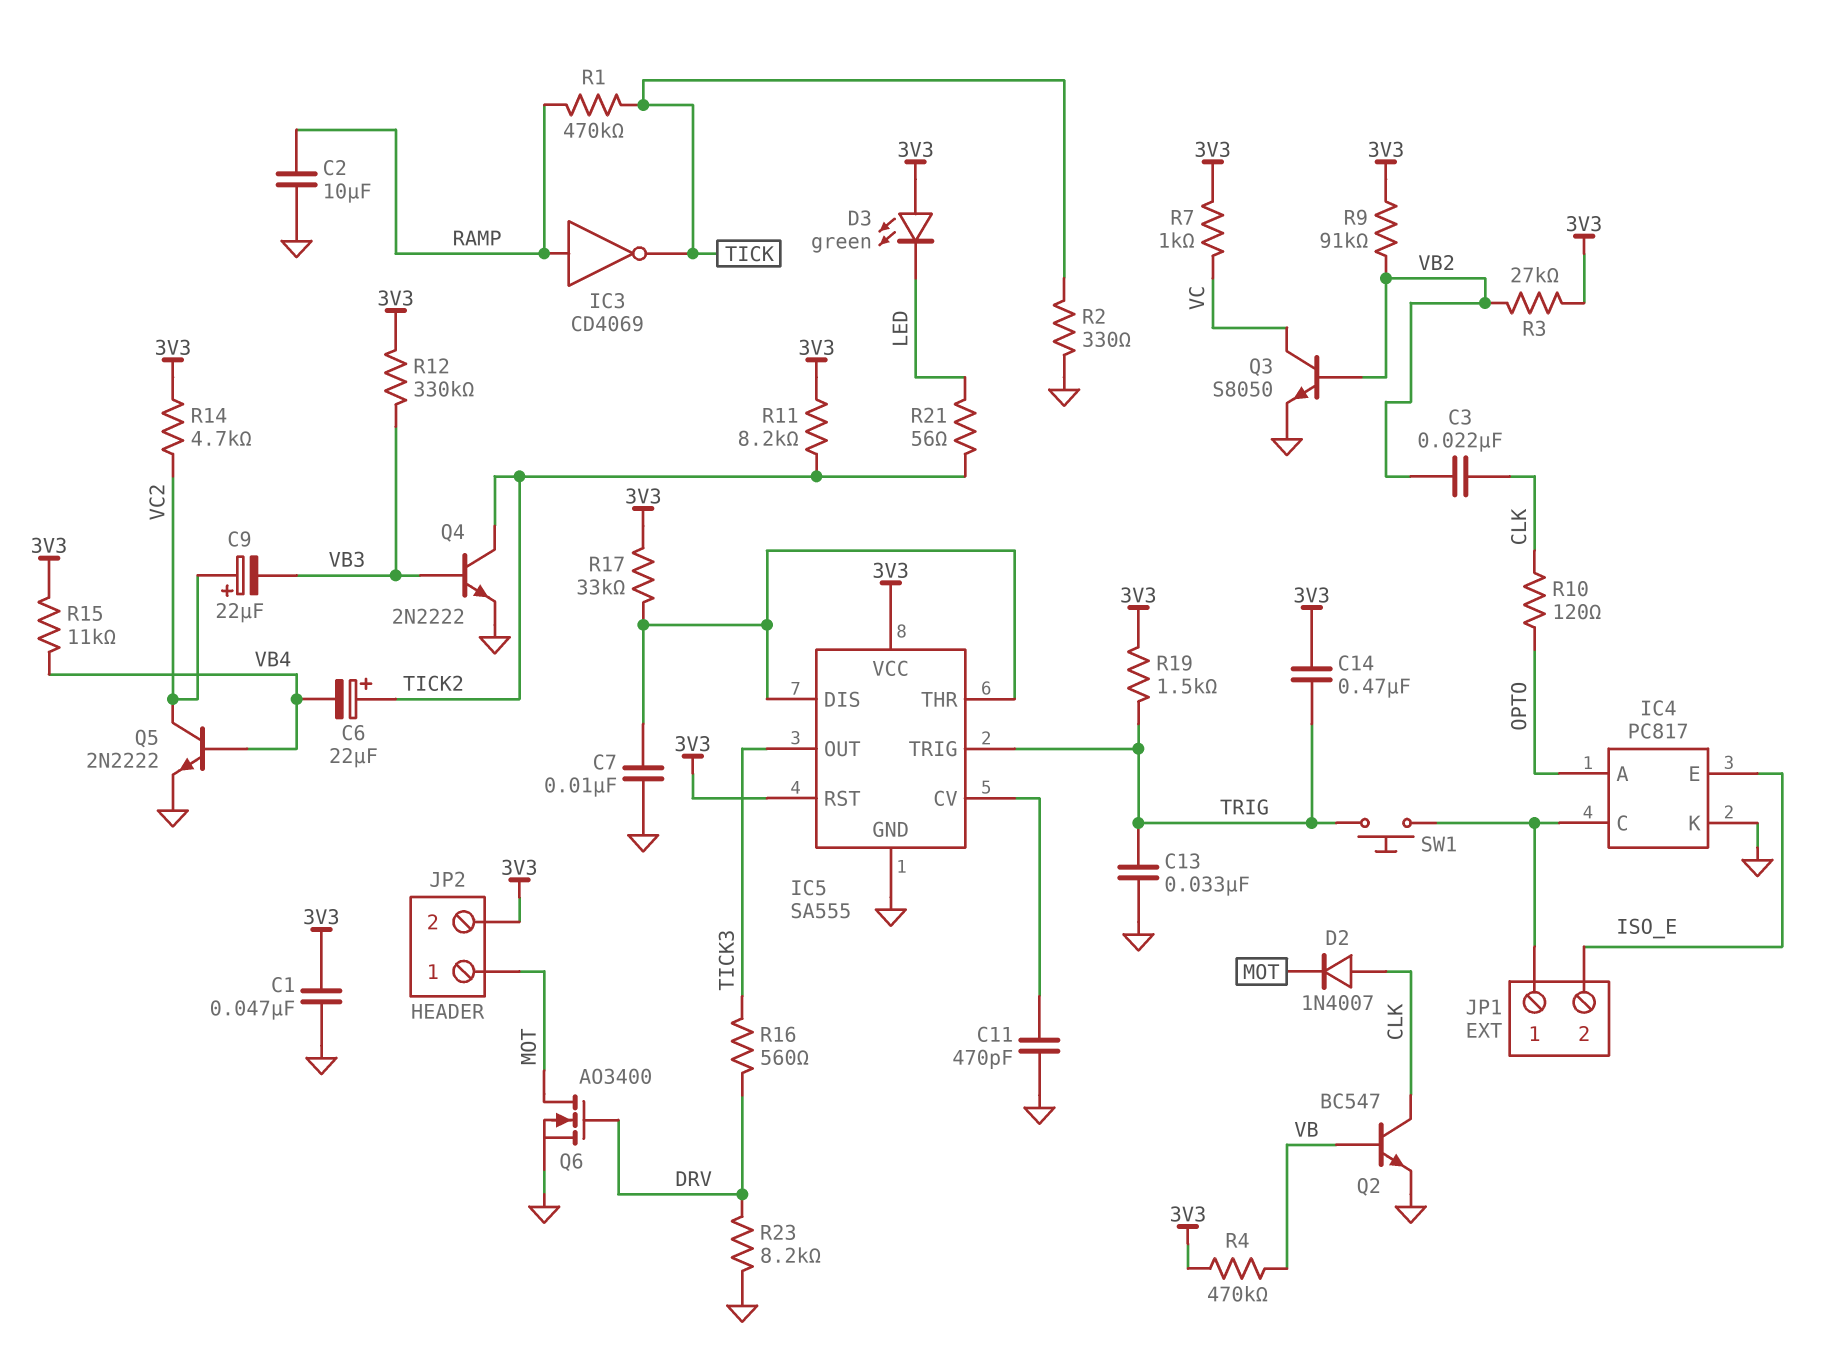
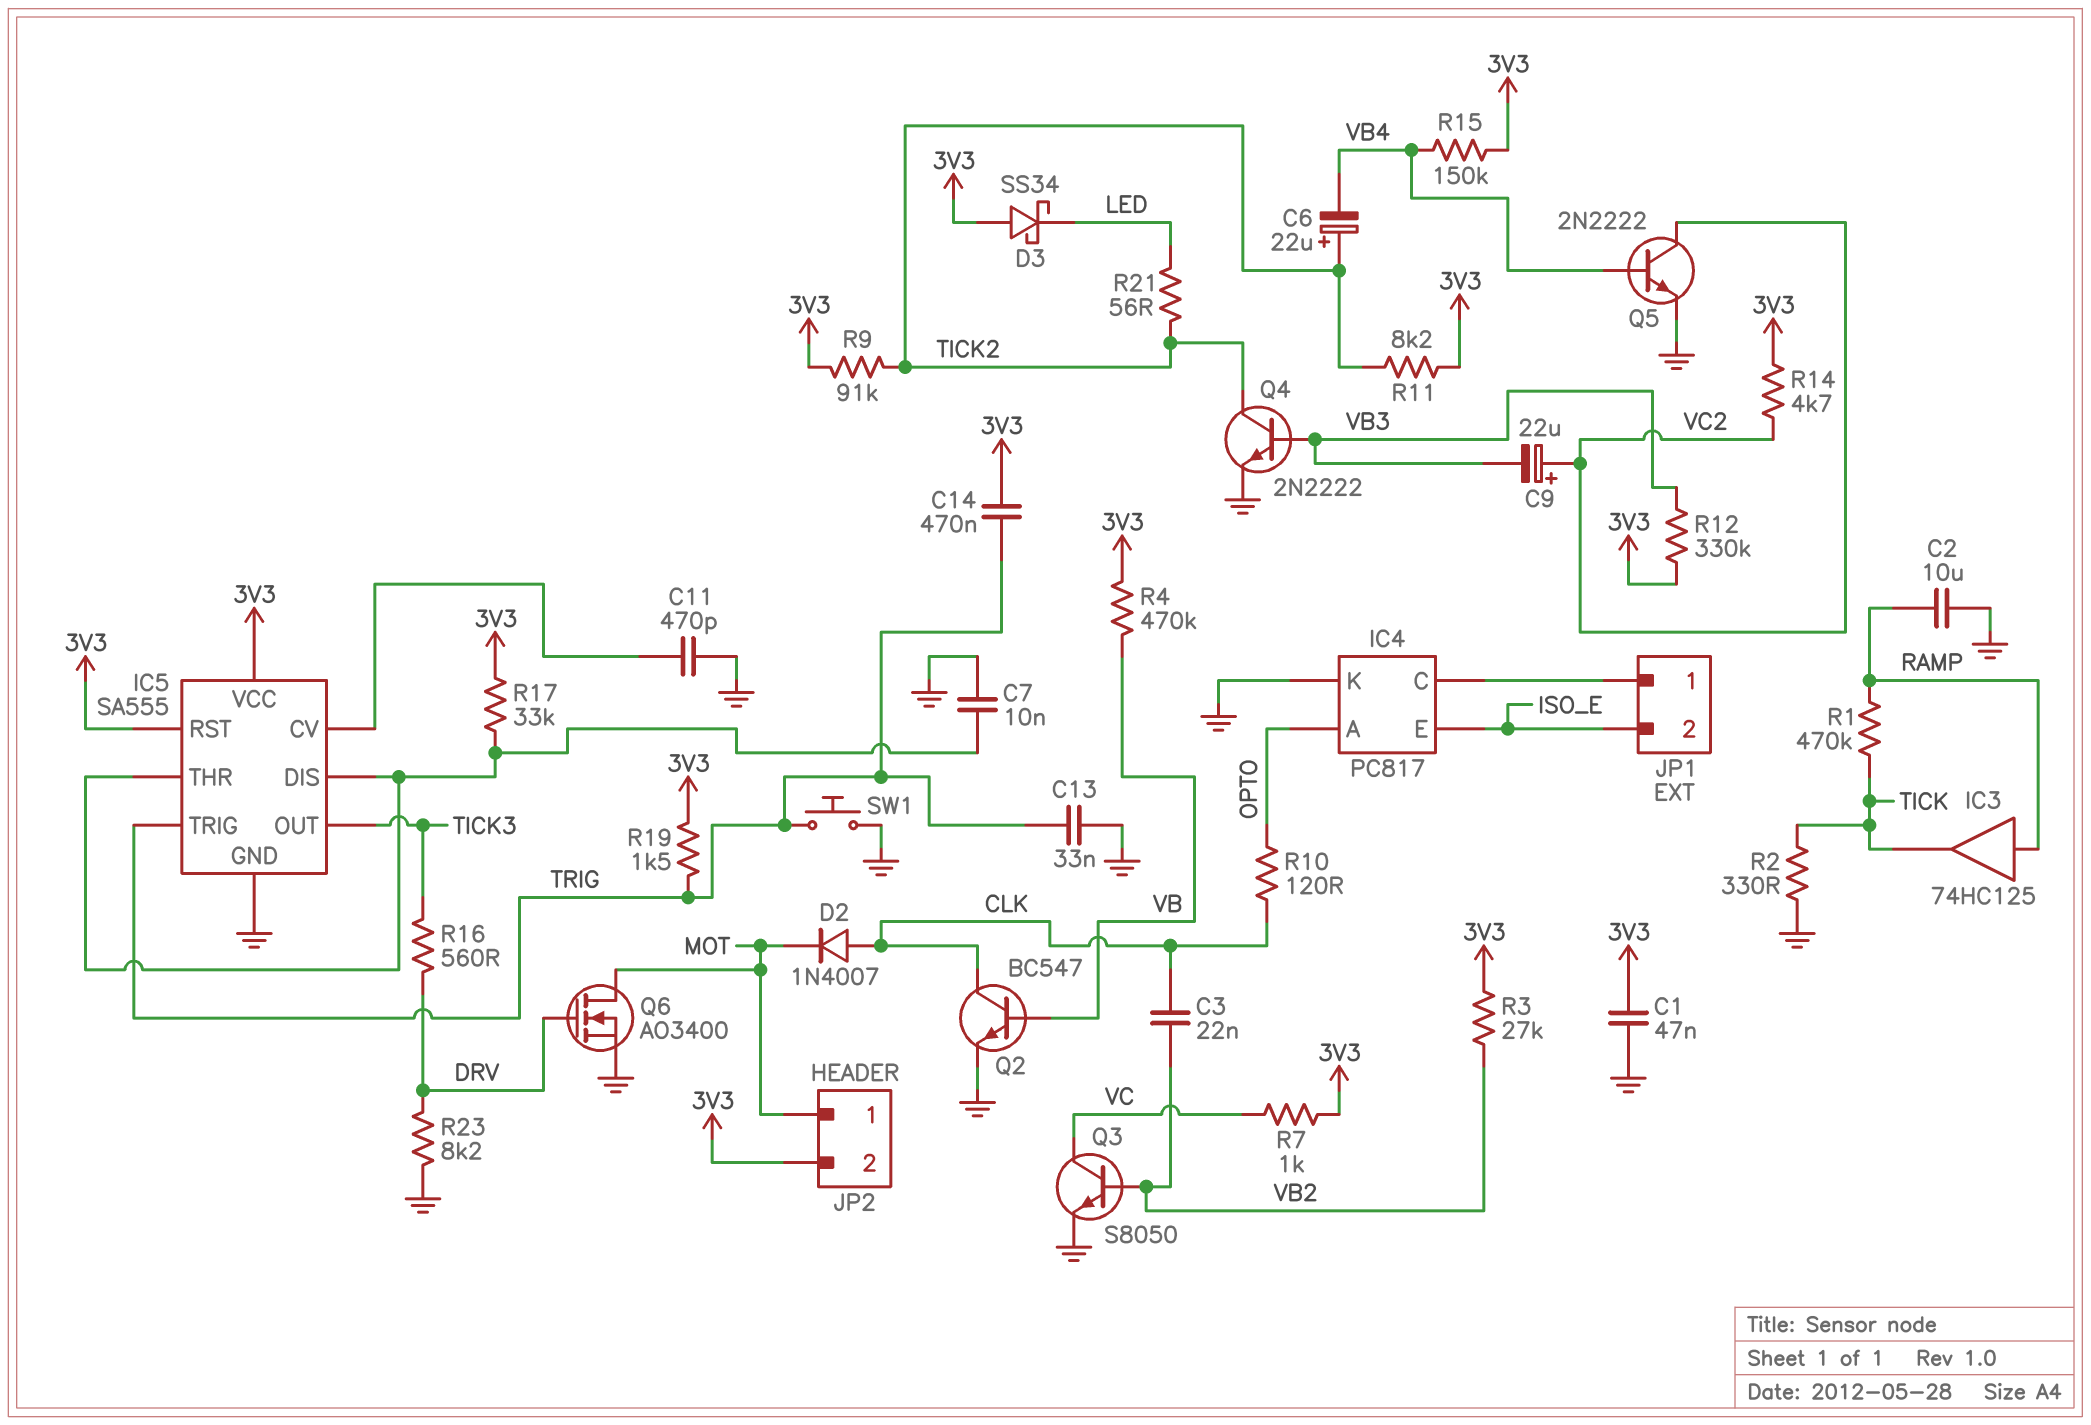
D3: LED green (A 3V3, K LED) -> schottky SS34 (A 3V3, K LED)
IC3: NOT CD4069 (in RAMP, out TICK) -> buffer 74HC125 (in RAMP, out TICK)
R9: 91k (3V3, VB2) -> 91k (3V3, TICK2)
R15: 11k (3V3, VB4) -> 150k (3V3, VB4)
SW1: button (IC4/C, TRIG) -> button (GND, TRIG)

